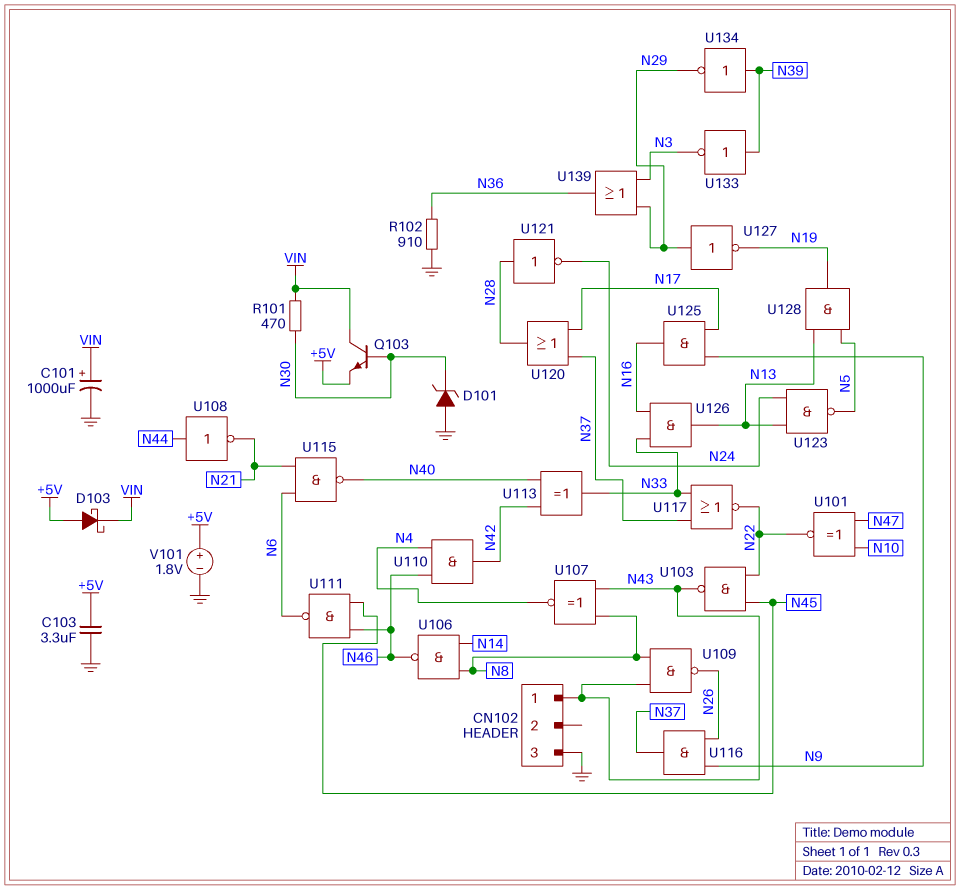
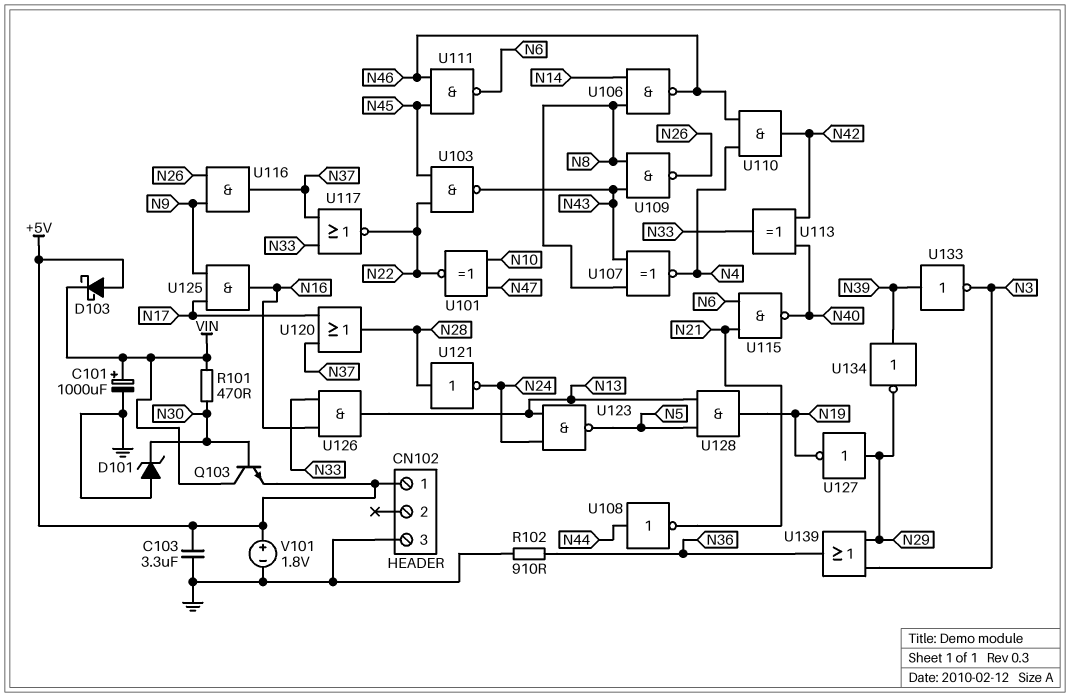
CN102 pin 1: N43 -> +5V

